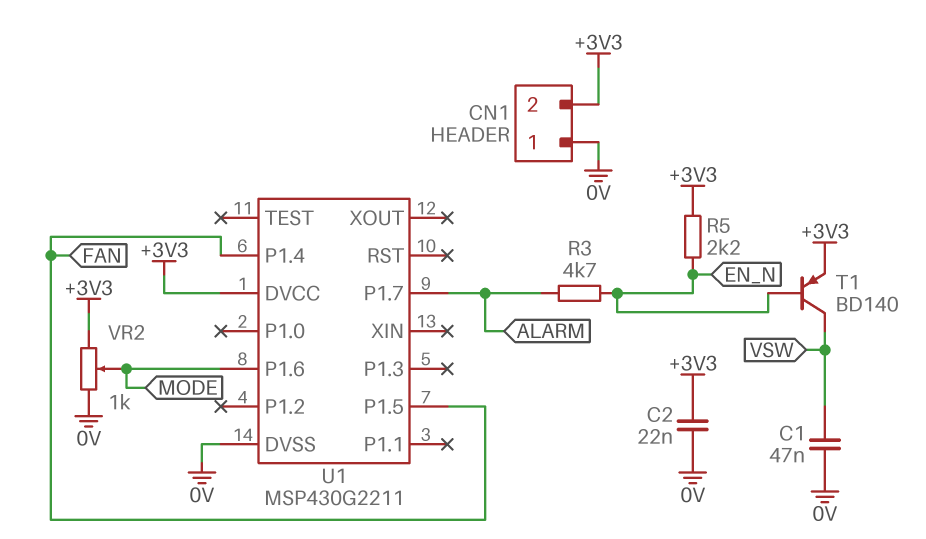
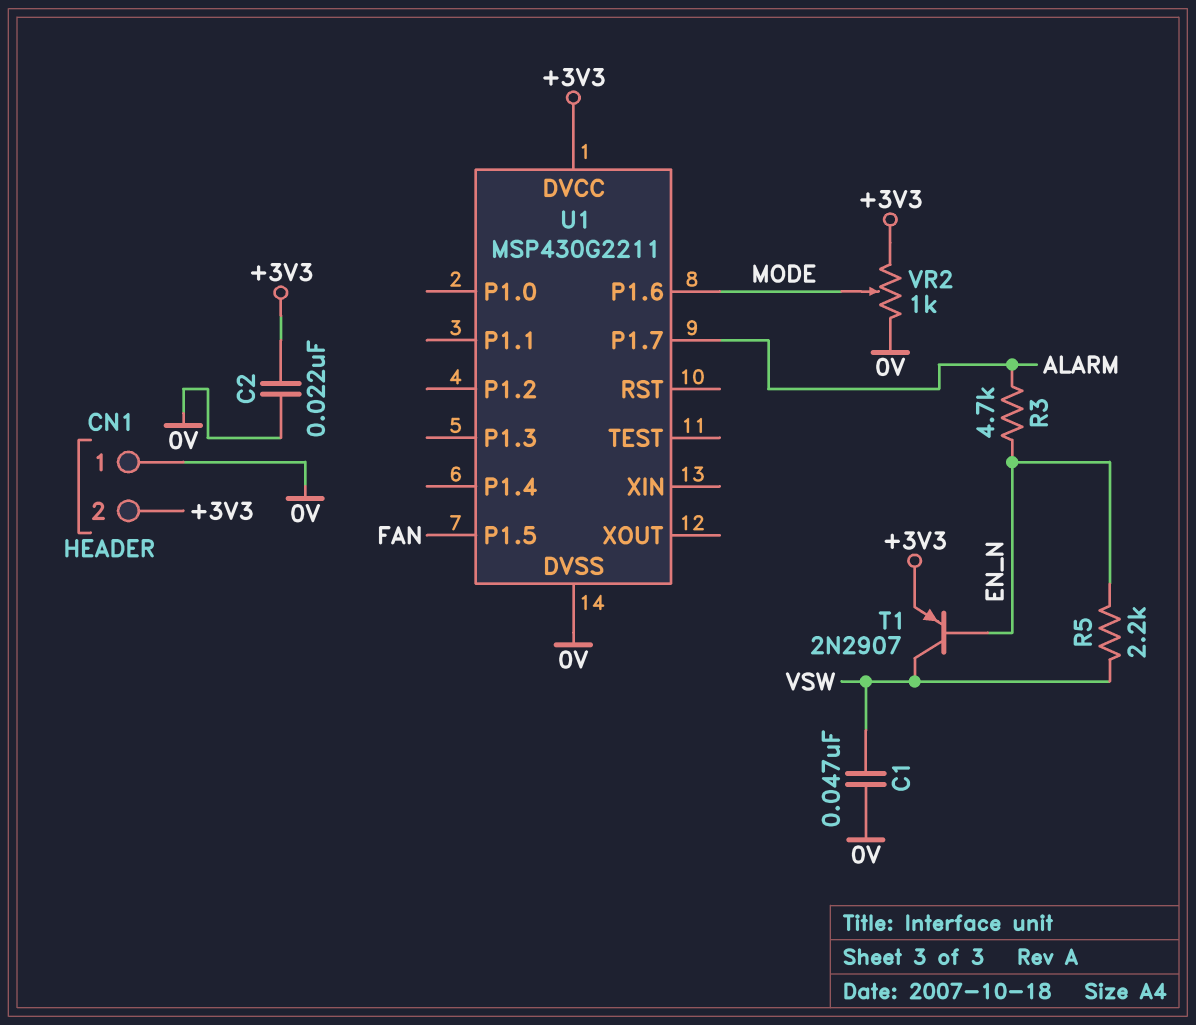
R5: 2.2k (+3V3, EN_N) -> 2.2k (EN_N, VSW)
T1: PNP BD140 (B EN_N, C VSW, E +3V3) -> PNP 2N2907 (B EN_N, C VSW, E +3V3)
U1 pin P1.4: FAN -> none

